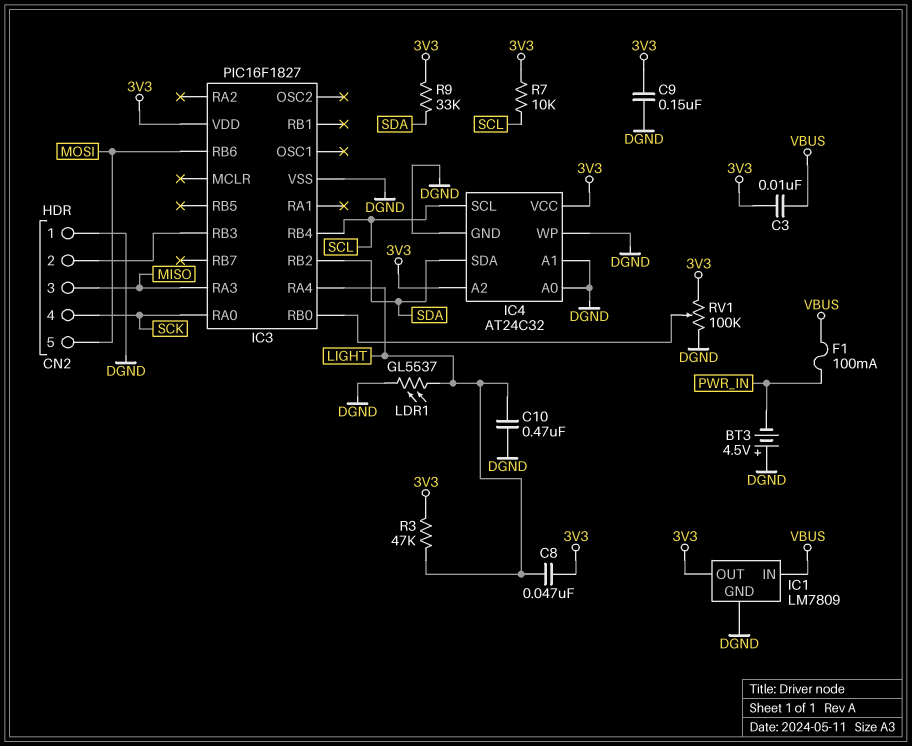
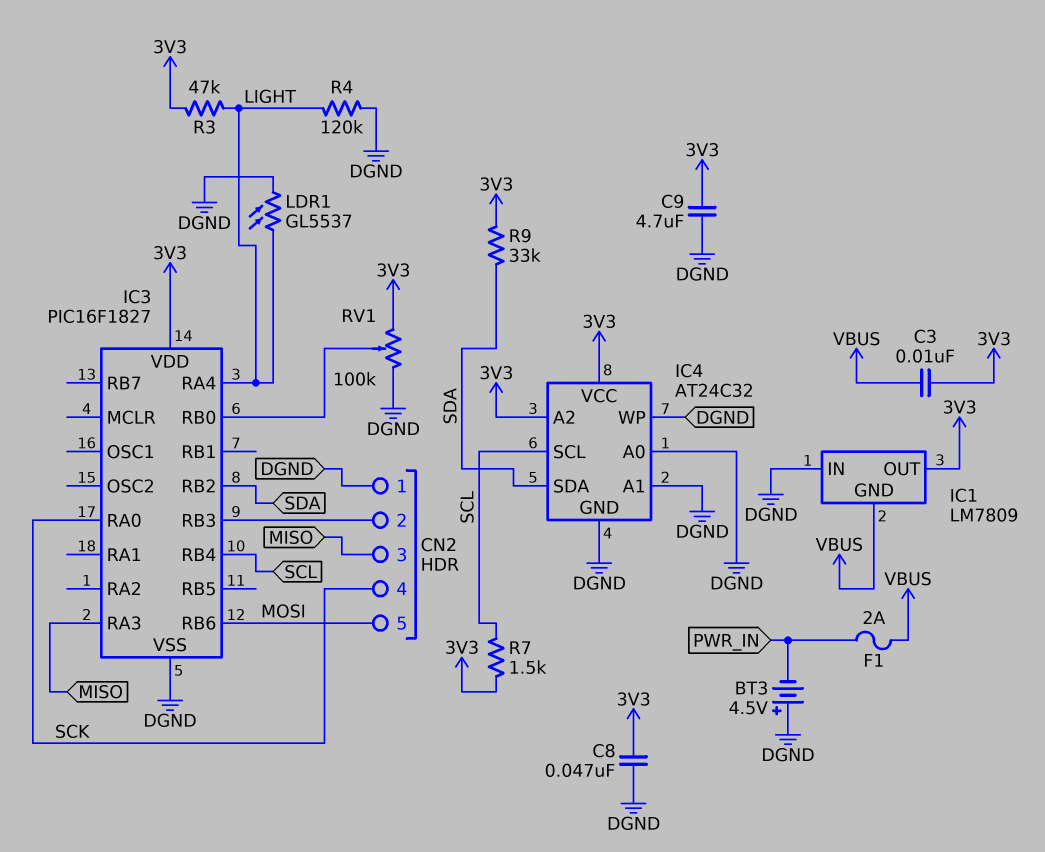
C8: 47nF (3V3, LIGHT) -> 47nF (3V3, DGND)
C9: 150nF (3V3, DGND) -> 4.7uF (3V3, DGND)
C10: 470nF (DGND, LIGHT) -> none
F1: 100mA (PWR_IN, VBUS) -> 2A (PWR_IN, VBUS)
IC1 pin GND: DGND -> VBUS
IC1 pin IN: VBUS -> DGND
R4: none -> 120k (DGND, LIGHT)
R7: 10k (3V3, SCL) -> 1.5k (3V3, SCL)

